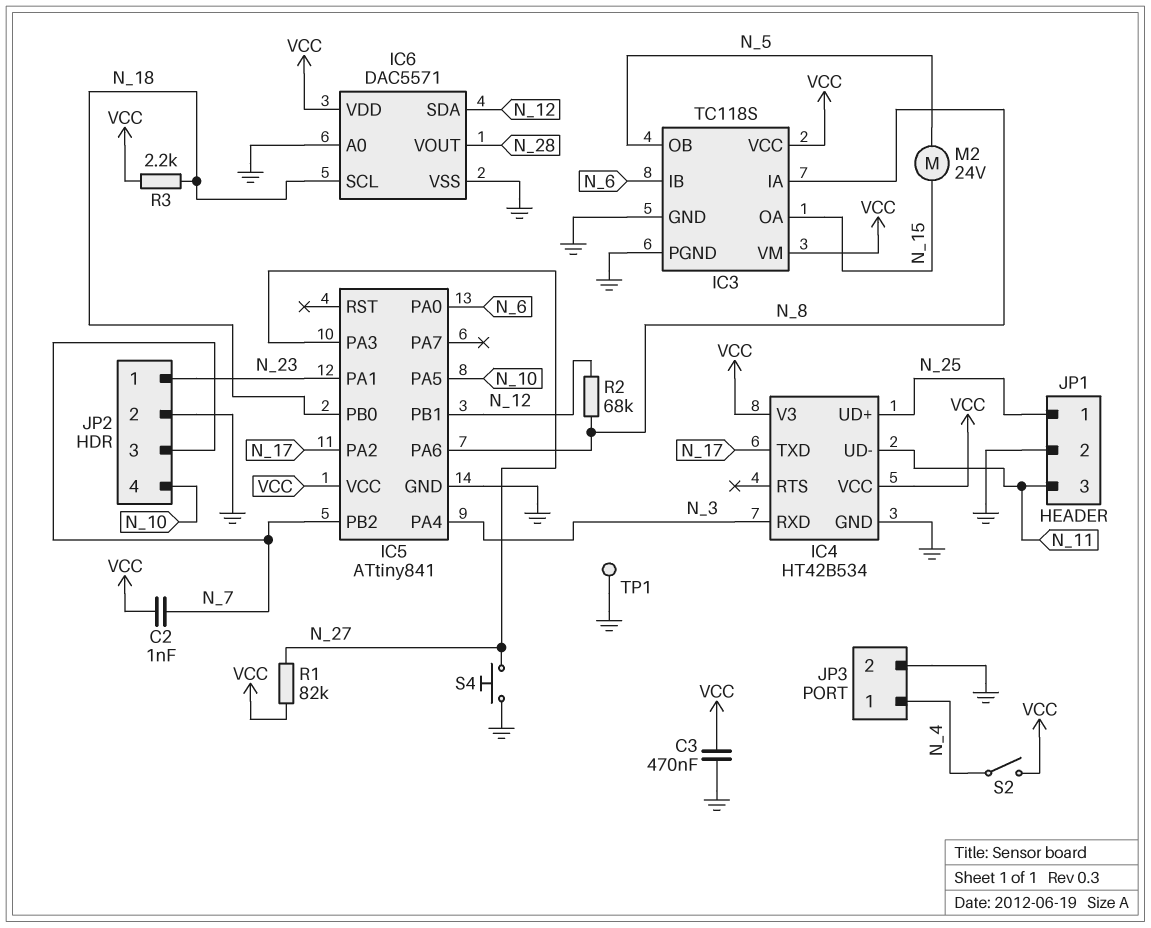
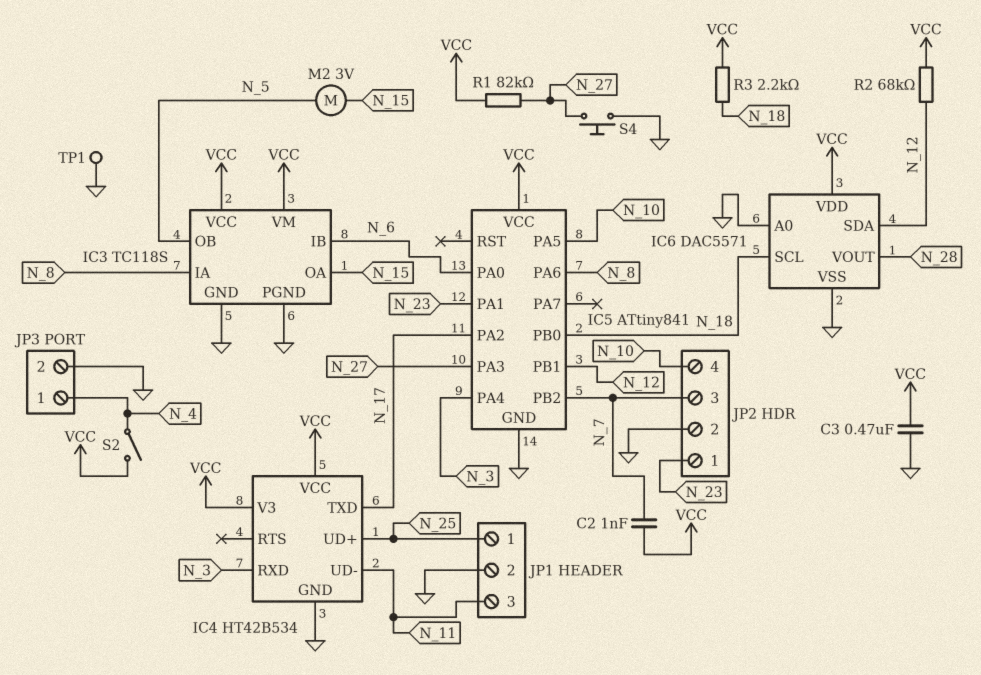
M2: motor 24V (N_5, N_15) -> motor 3V (N_5, N_15)
R2: 68k (N_8, N_12) -> 68k (N_12, VCC)

